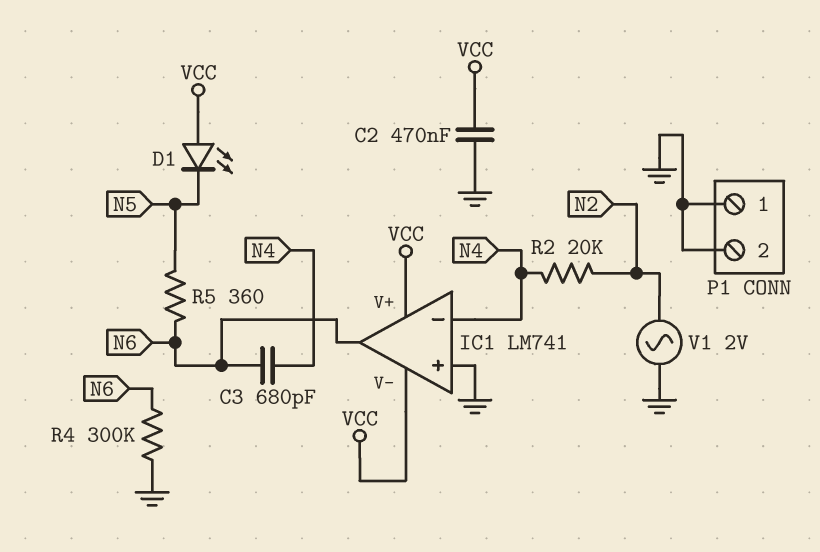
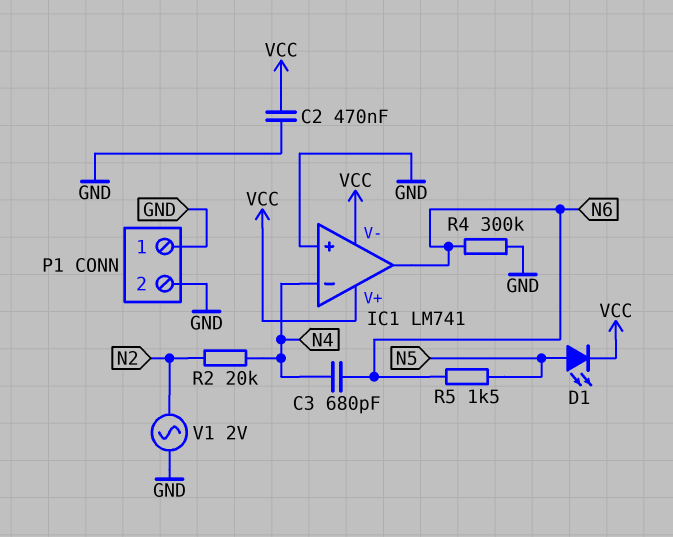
D1: LED (A VCC, K N5) -> LED (A N5, K VCC)
R5: 360 (N5, N6) -> 1.5k (N5, N6)

